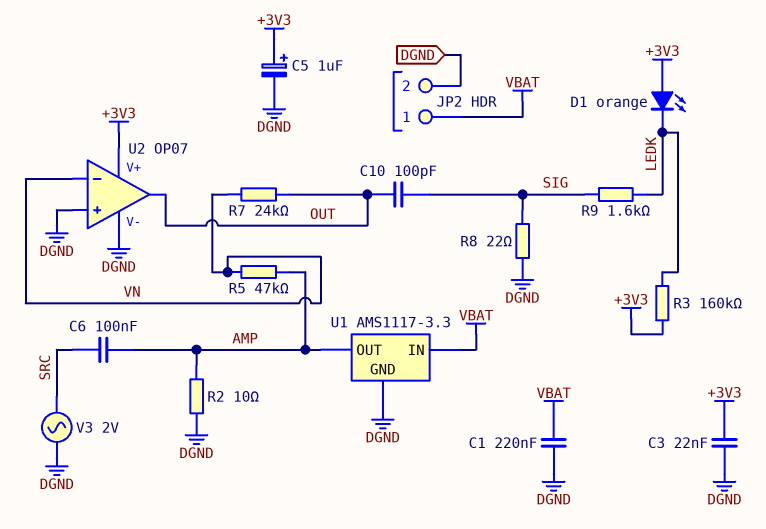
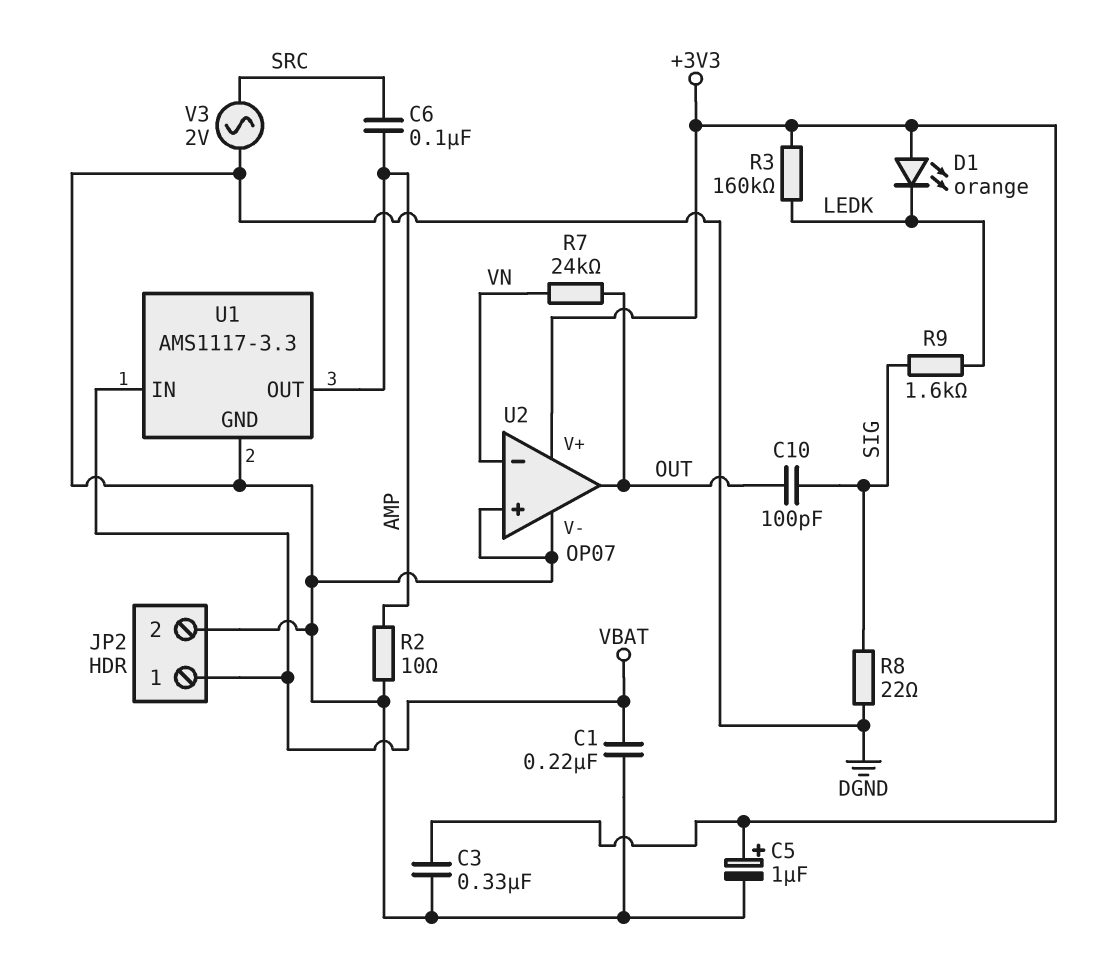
C3: 22nF (+3V3, DGND) -> 330nF (+3V3, DGND)
R5: 47k (AMP, VN) -> none

